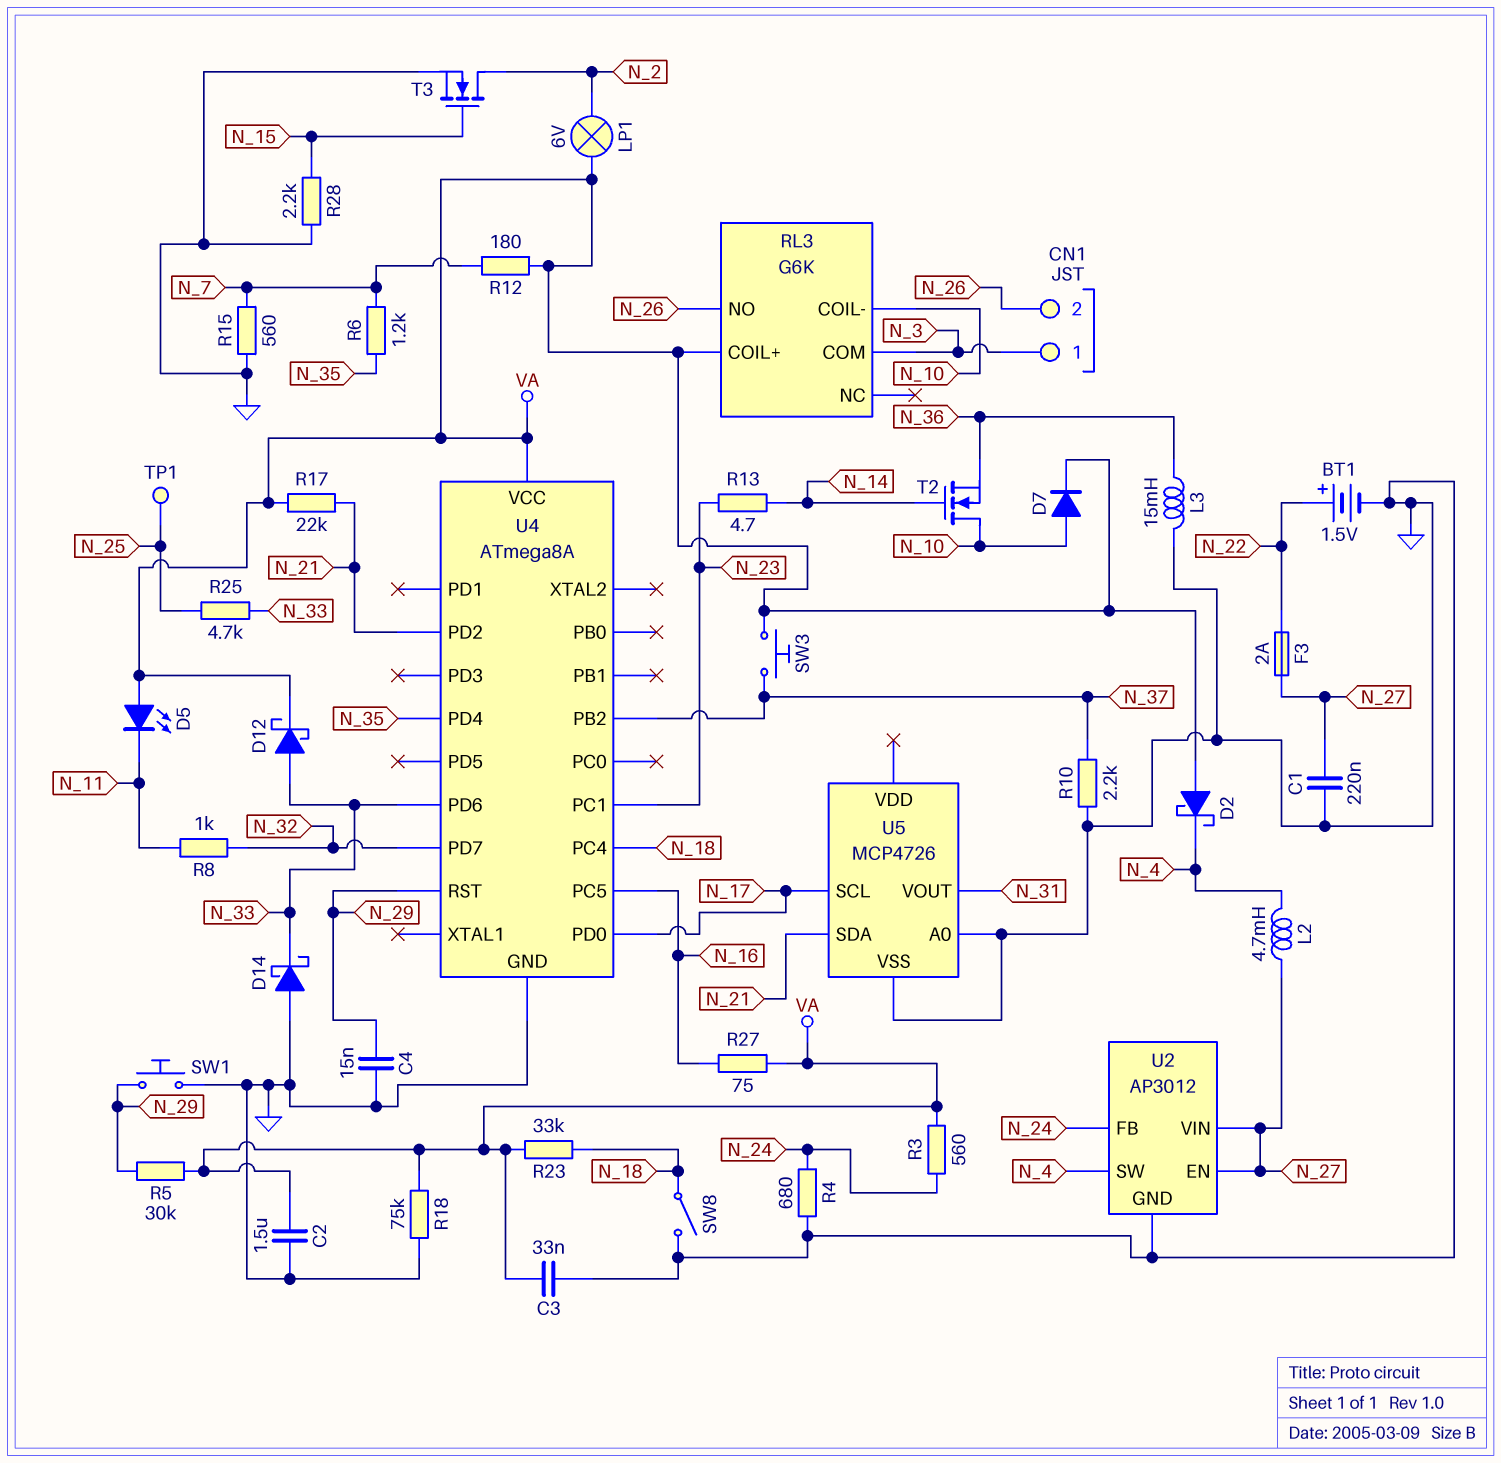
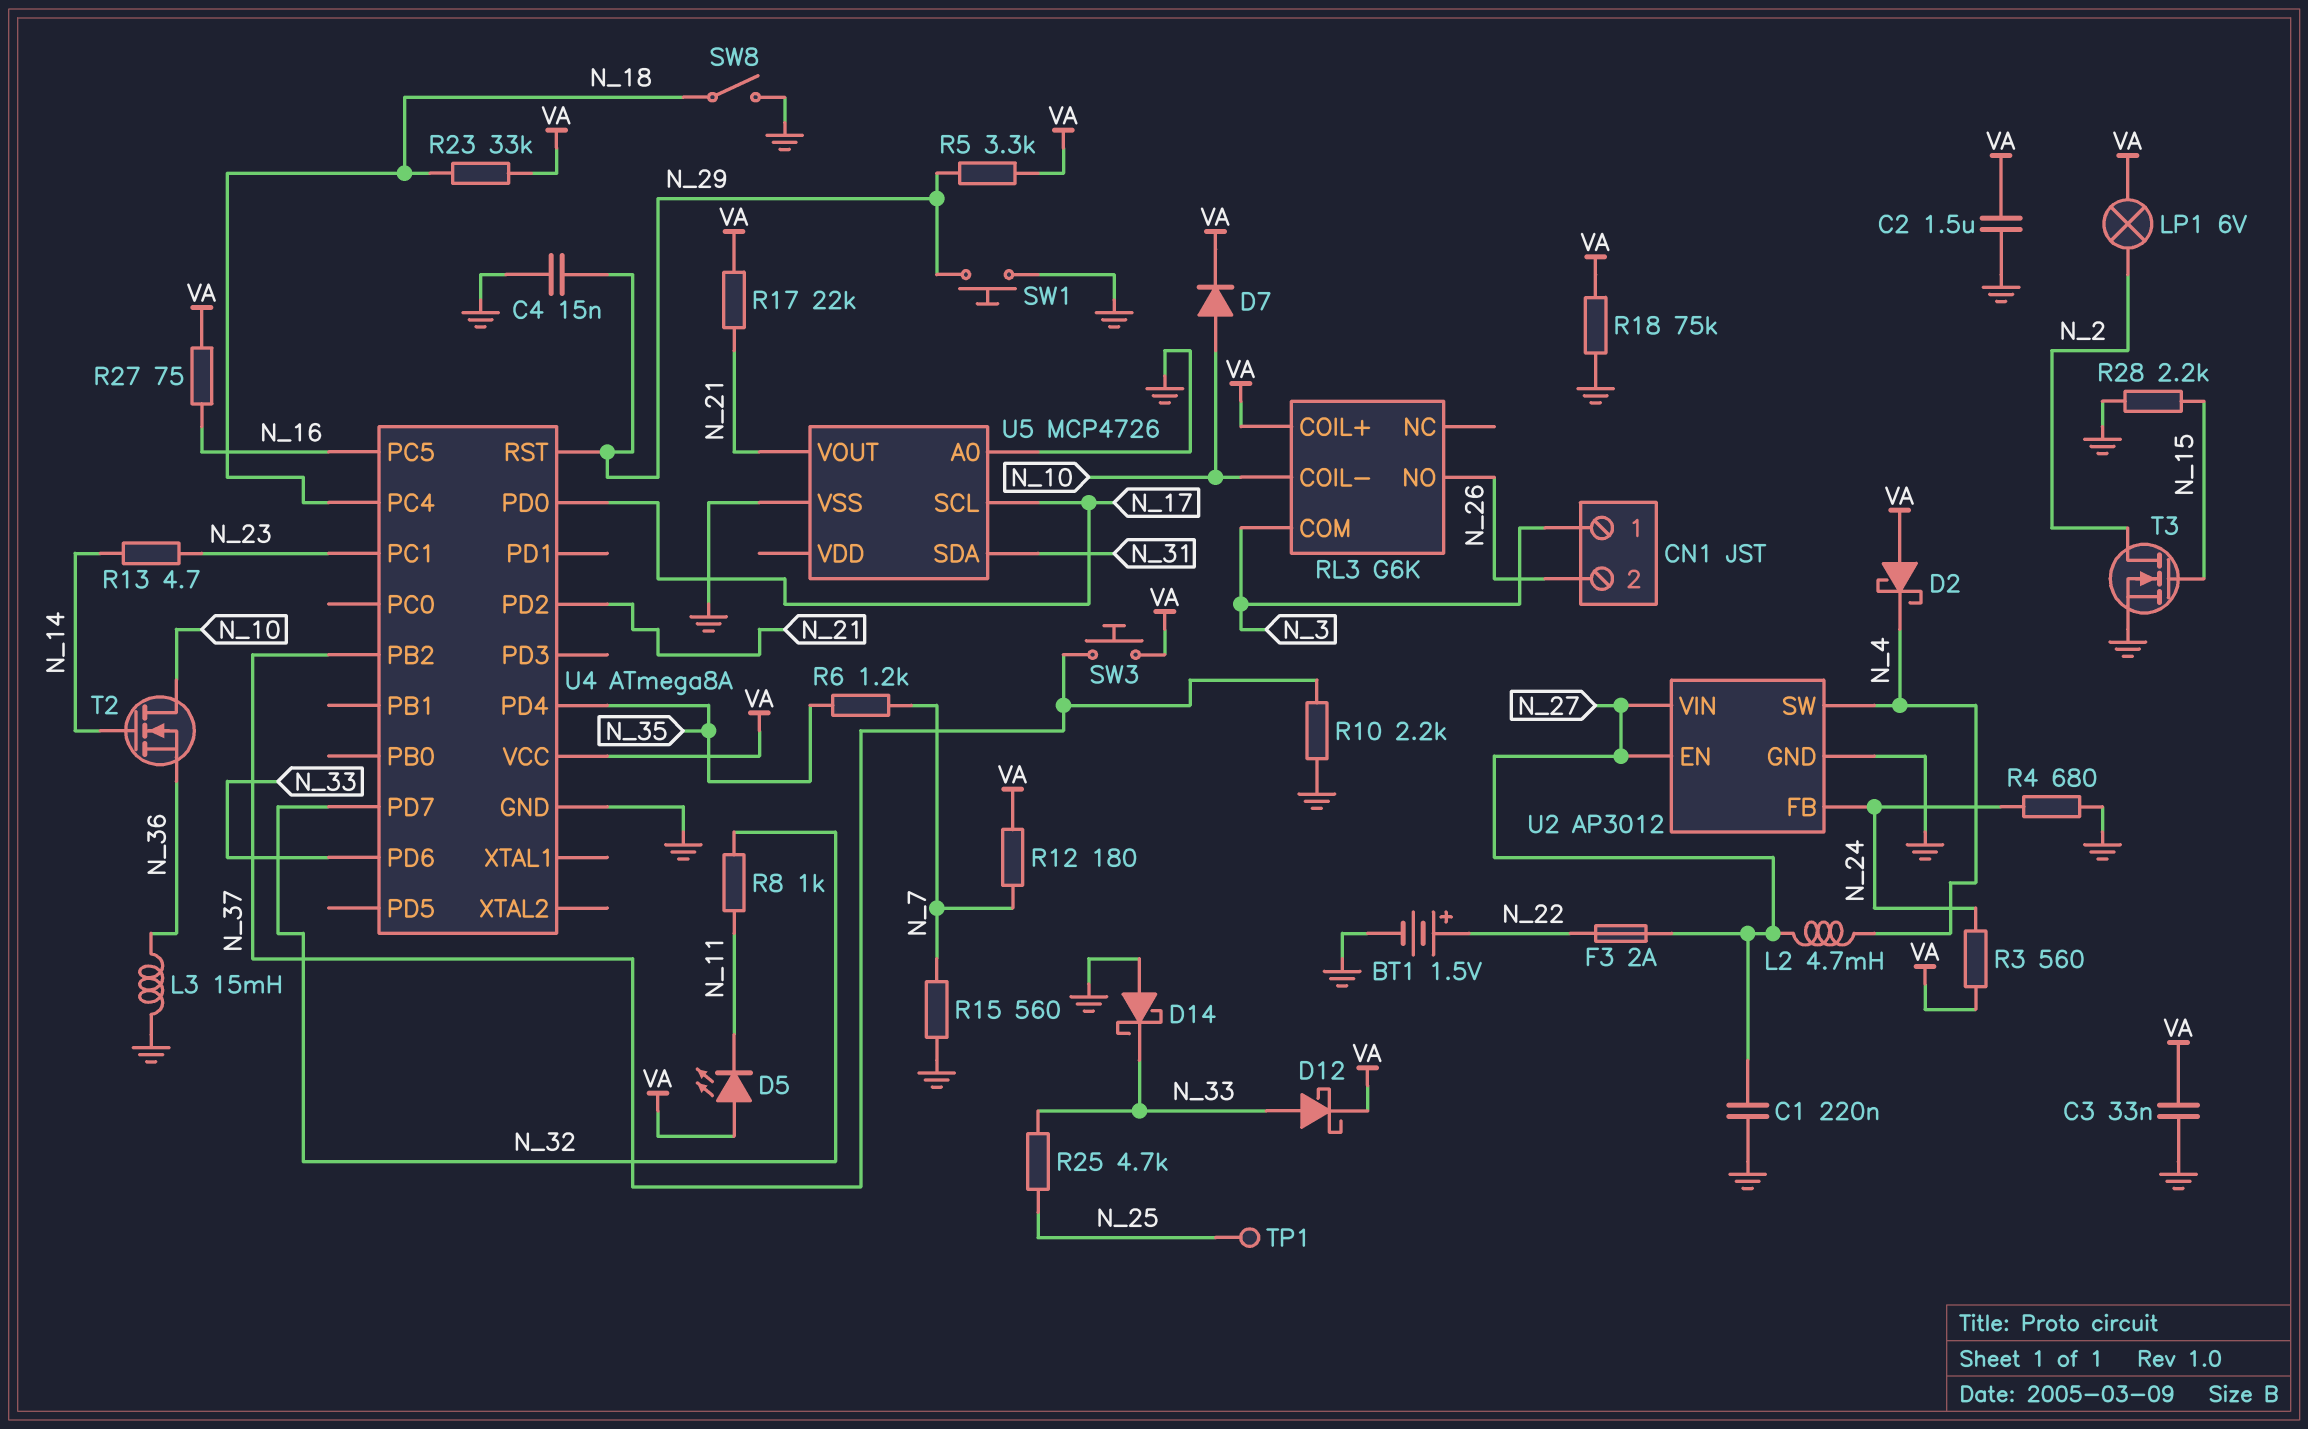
R5: 30k (N_29, VA) -> 3.3k (N_29, VA)
U5 pin SDA: N_21 -> N_31
U5 pin VOUT: N_31 -> N_21

